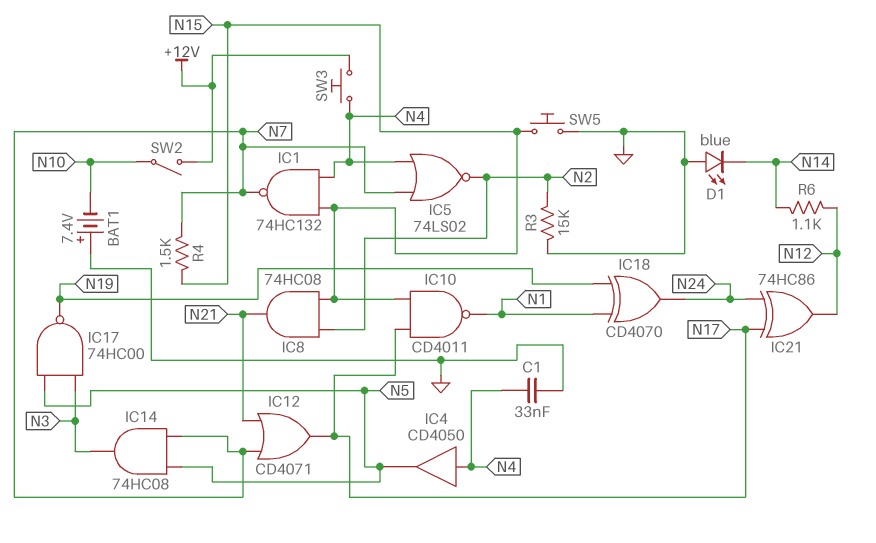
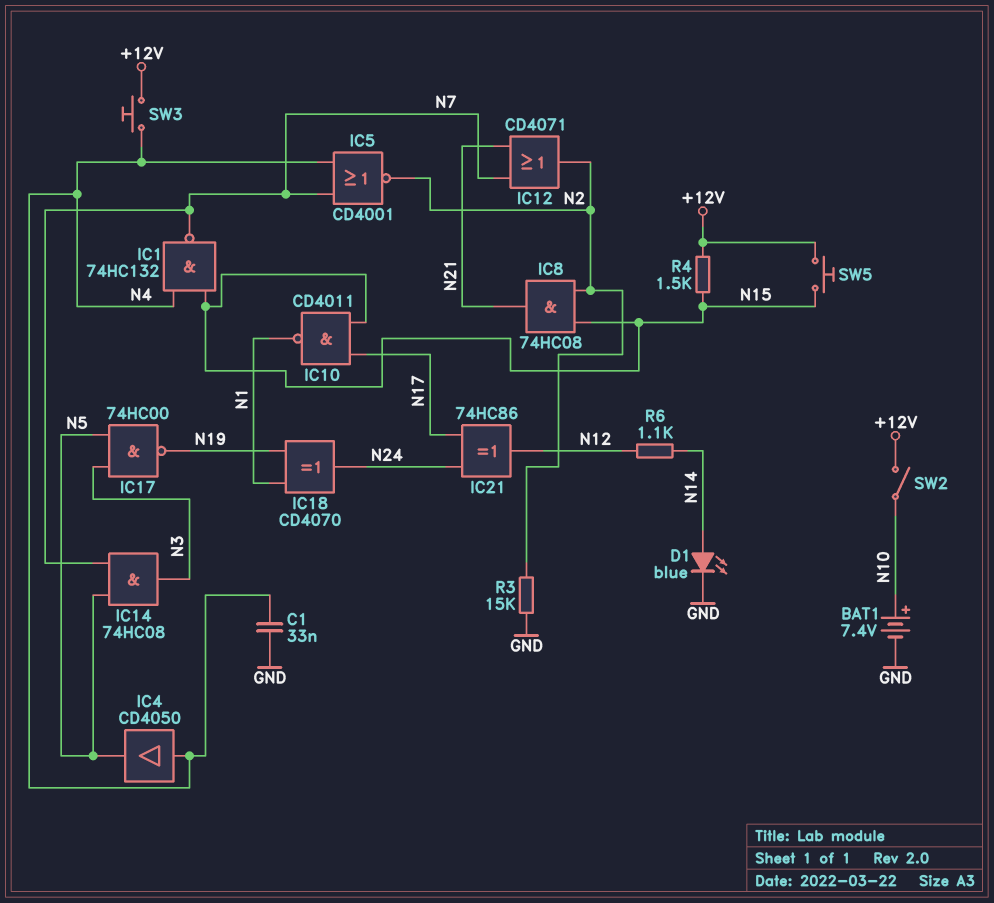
BAT1: 7.4V (plus GND, minus N10) -> 7.4V (plus N10, minus GND)
D1: LED blue (A GND, K N14) -> LED blue (A N14, K GND)
IC5: NOR 74LS02 (in N4, in N7, out N2) -> NOR CD4001 (in N4, in N7, out N2)
IC12: OR CD4071 (in N7, in N21, out N17) -> OR CD4071 (in N7, in N21, out N2)
R4: 1.5k (N7, N15) -> 1.5k (+12V, N15)
SW5: button (GND, N15) -> button (+12V, N15)

